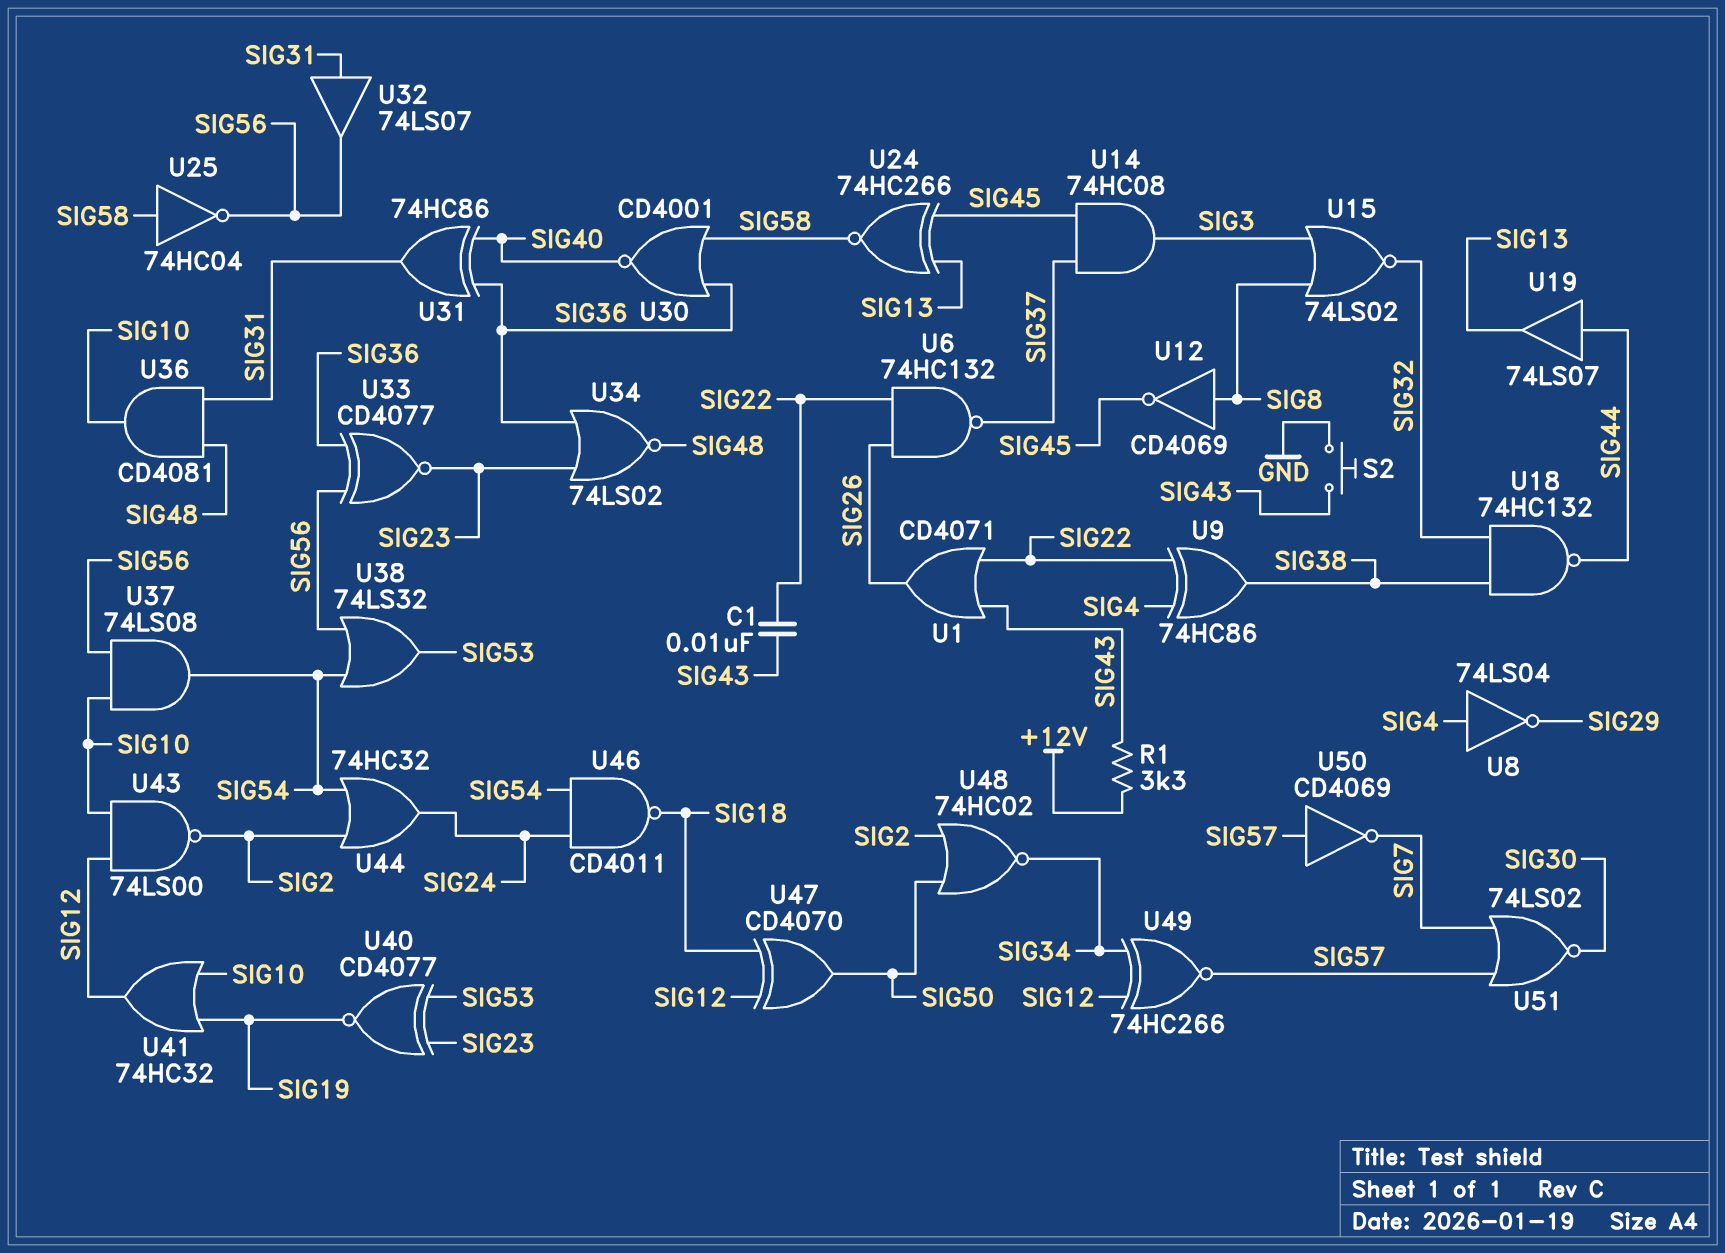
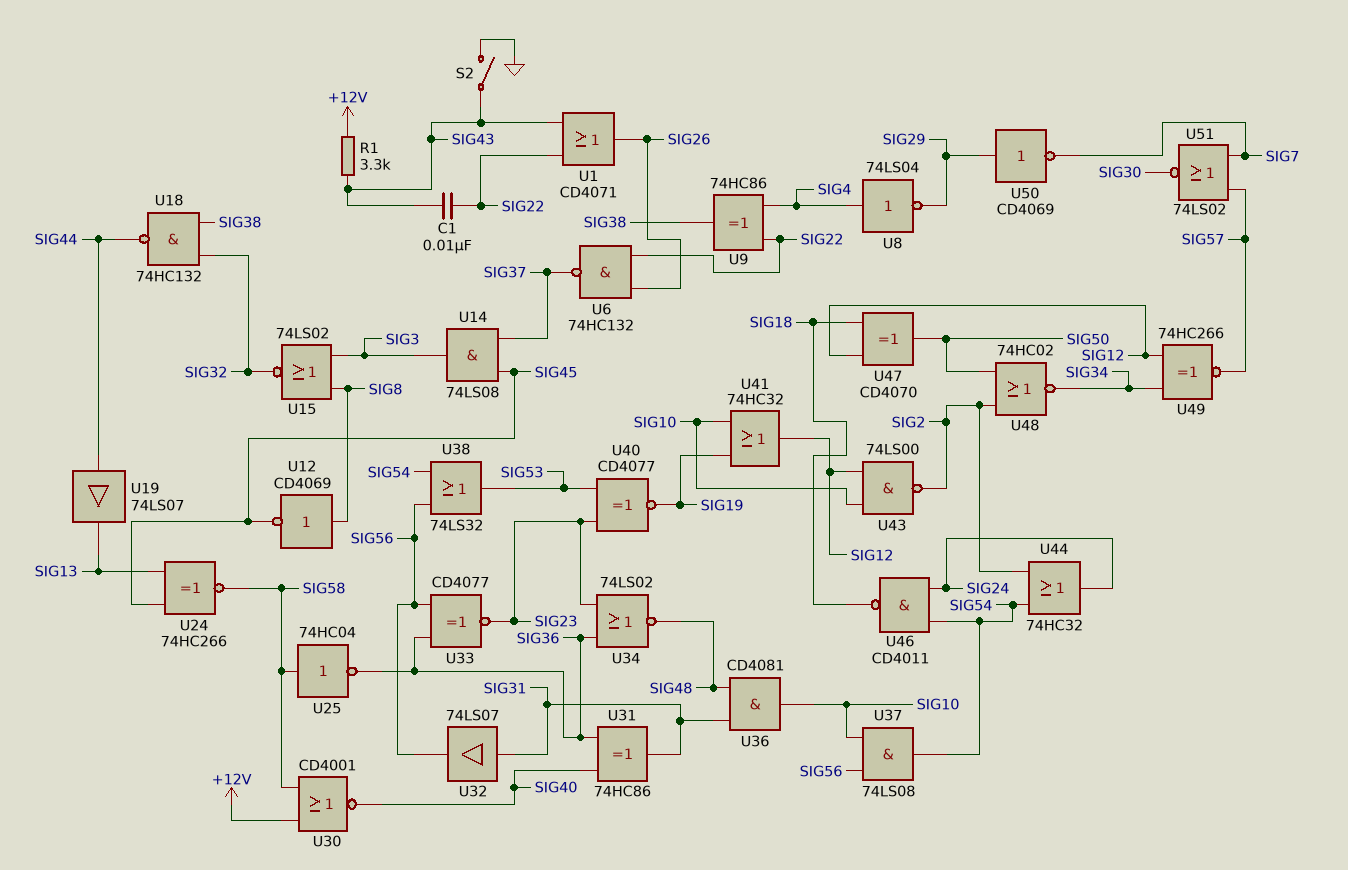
S2: button (GND, SIG43) -> switch (GND, SIG43)
U14: AND 74HC08 (in SIG37, in SIG45, out SIG3) -> AND 74LS08 (in SIG37, in SIG45, out SIG3)
U25: NOT 74HC04 (in SIG58, out SIG56) -> NOT 74HC04 (in SIG58, out SIG36)
U30: NOR CD4001 (in SIG36, in SIG58, out SIG40) -> NOR CD4001 (in +12V, in SIG58, out SIG40)
U50: NOT CD4069 (in SIG57, out SIG7) -> NOT CD4069 (in SIG29, out SIG7)

